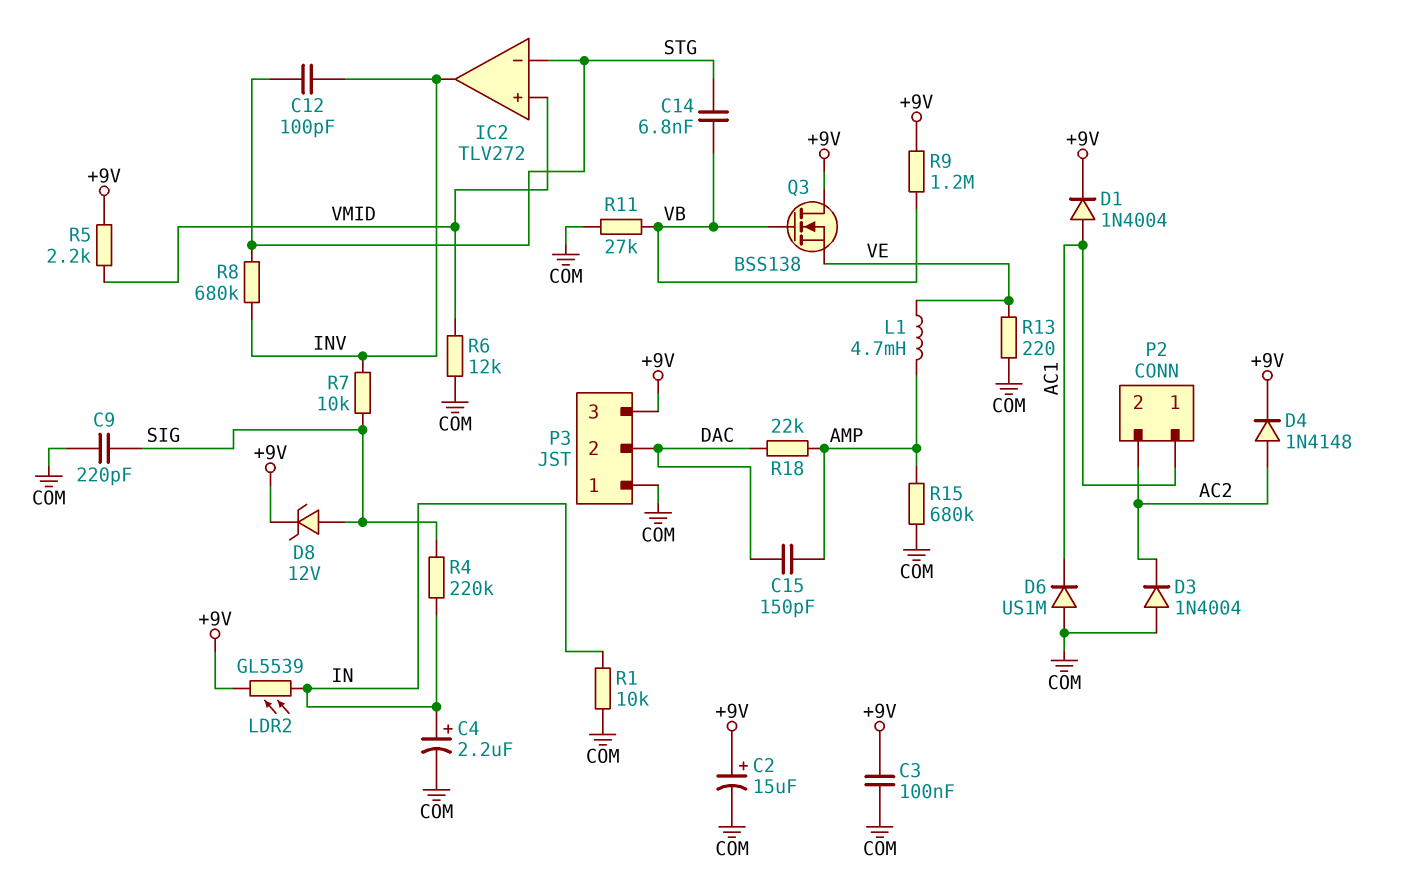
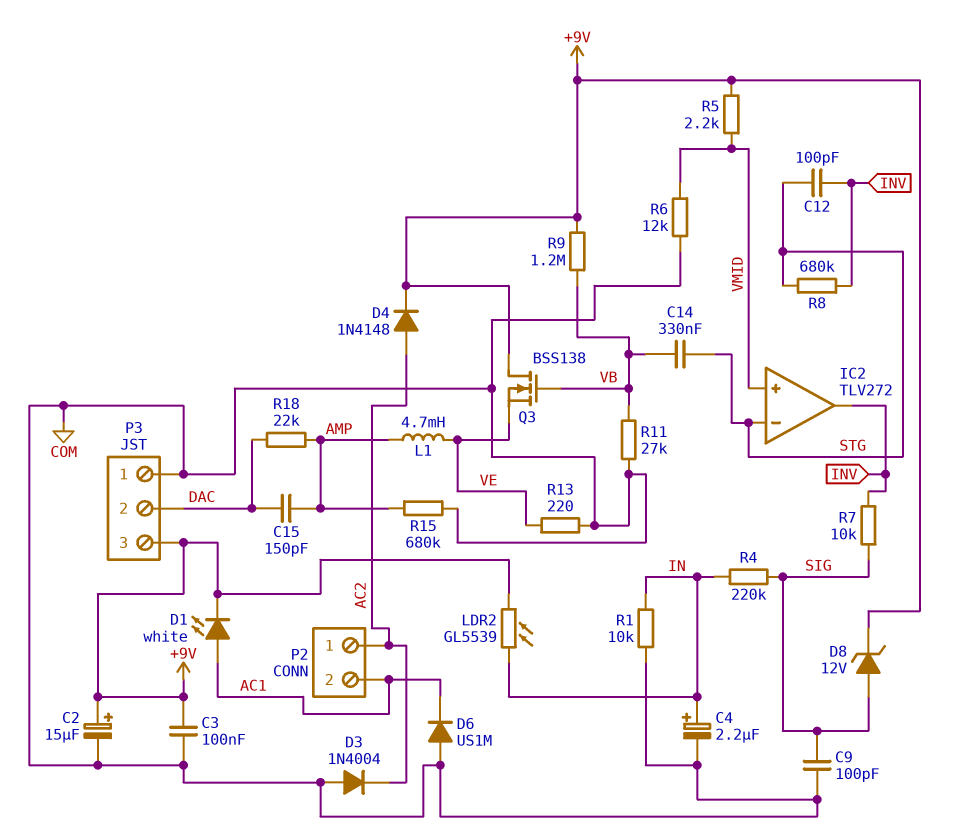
C9: 220pF (COM, SIG) -> 100pF (COM, SIG)
C14: 6.8nF (STG, VB) -> 330nF (STG, VB)
D1: diode 1N4004 (A AC1, K +9V) -> LED white (A AC1, K +9V)
P2 pin 1: AC1 -> AC2
P2 pin 2: AC2 -> AC1

